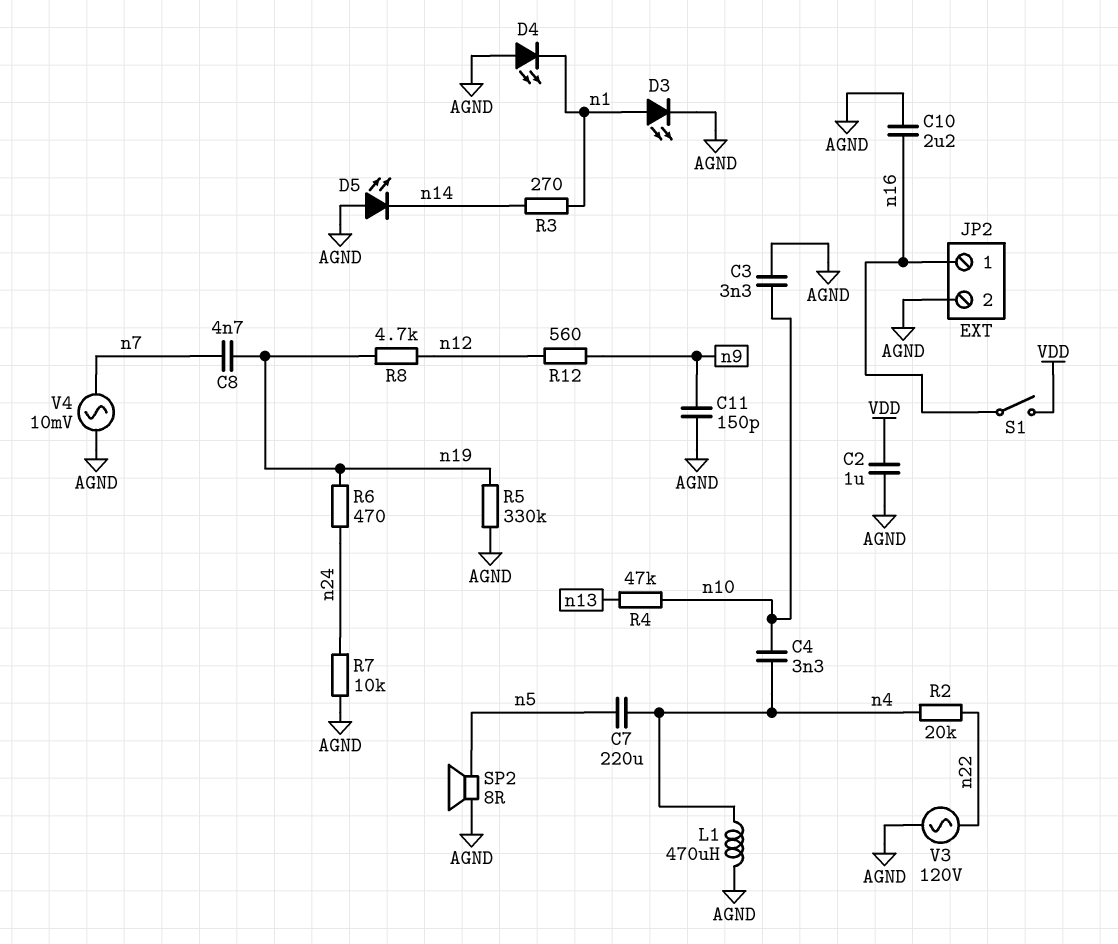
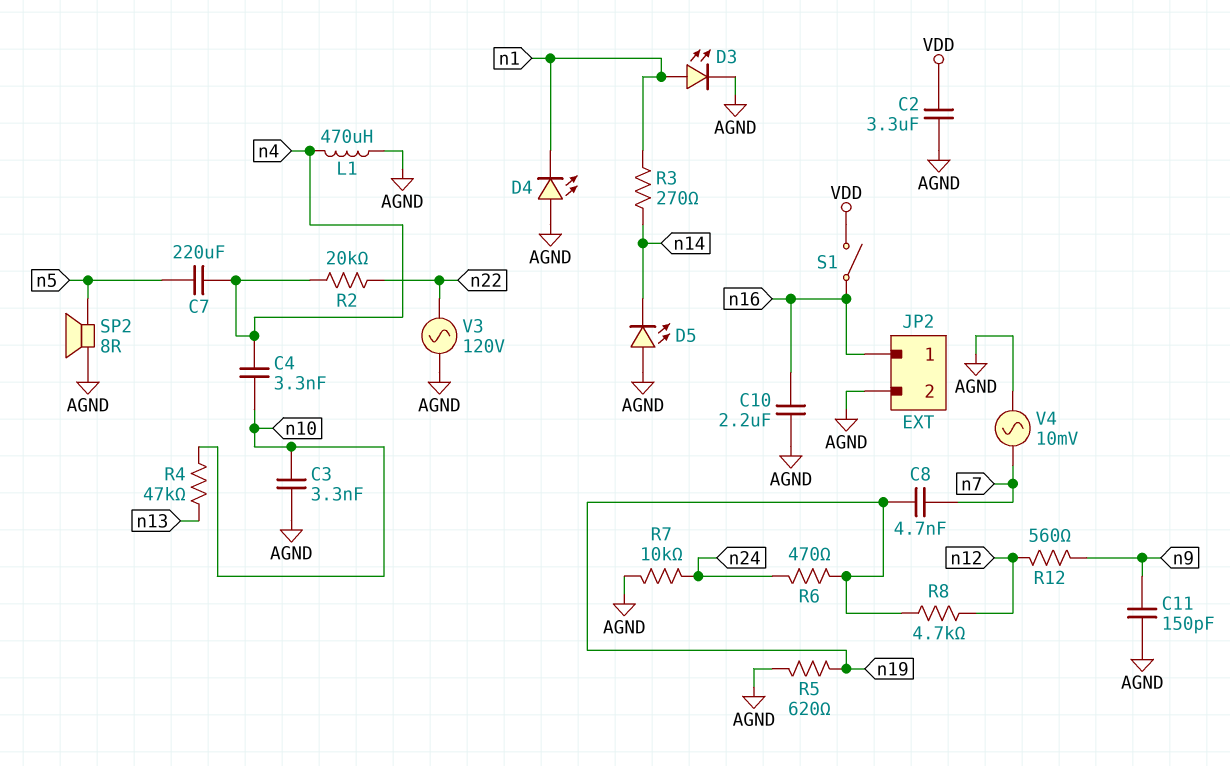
C2: 1uF (AGND, VDD) -> 3.3uF (AGND, VDD)
R5: 330k (AGND, n19) -> 620 (AGND, n19)

